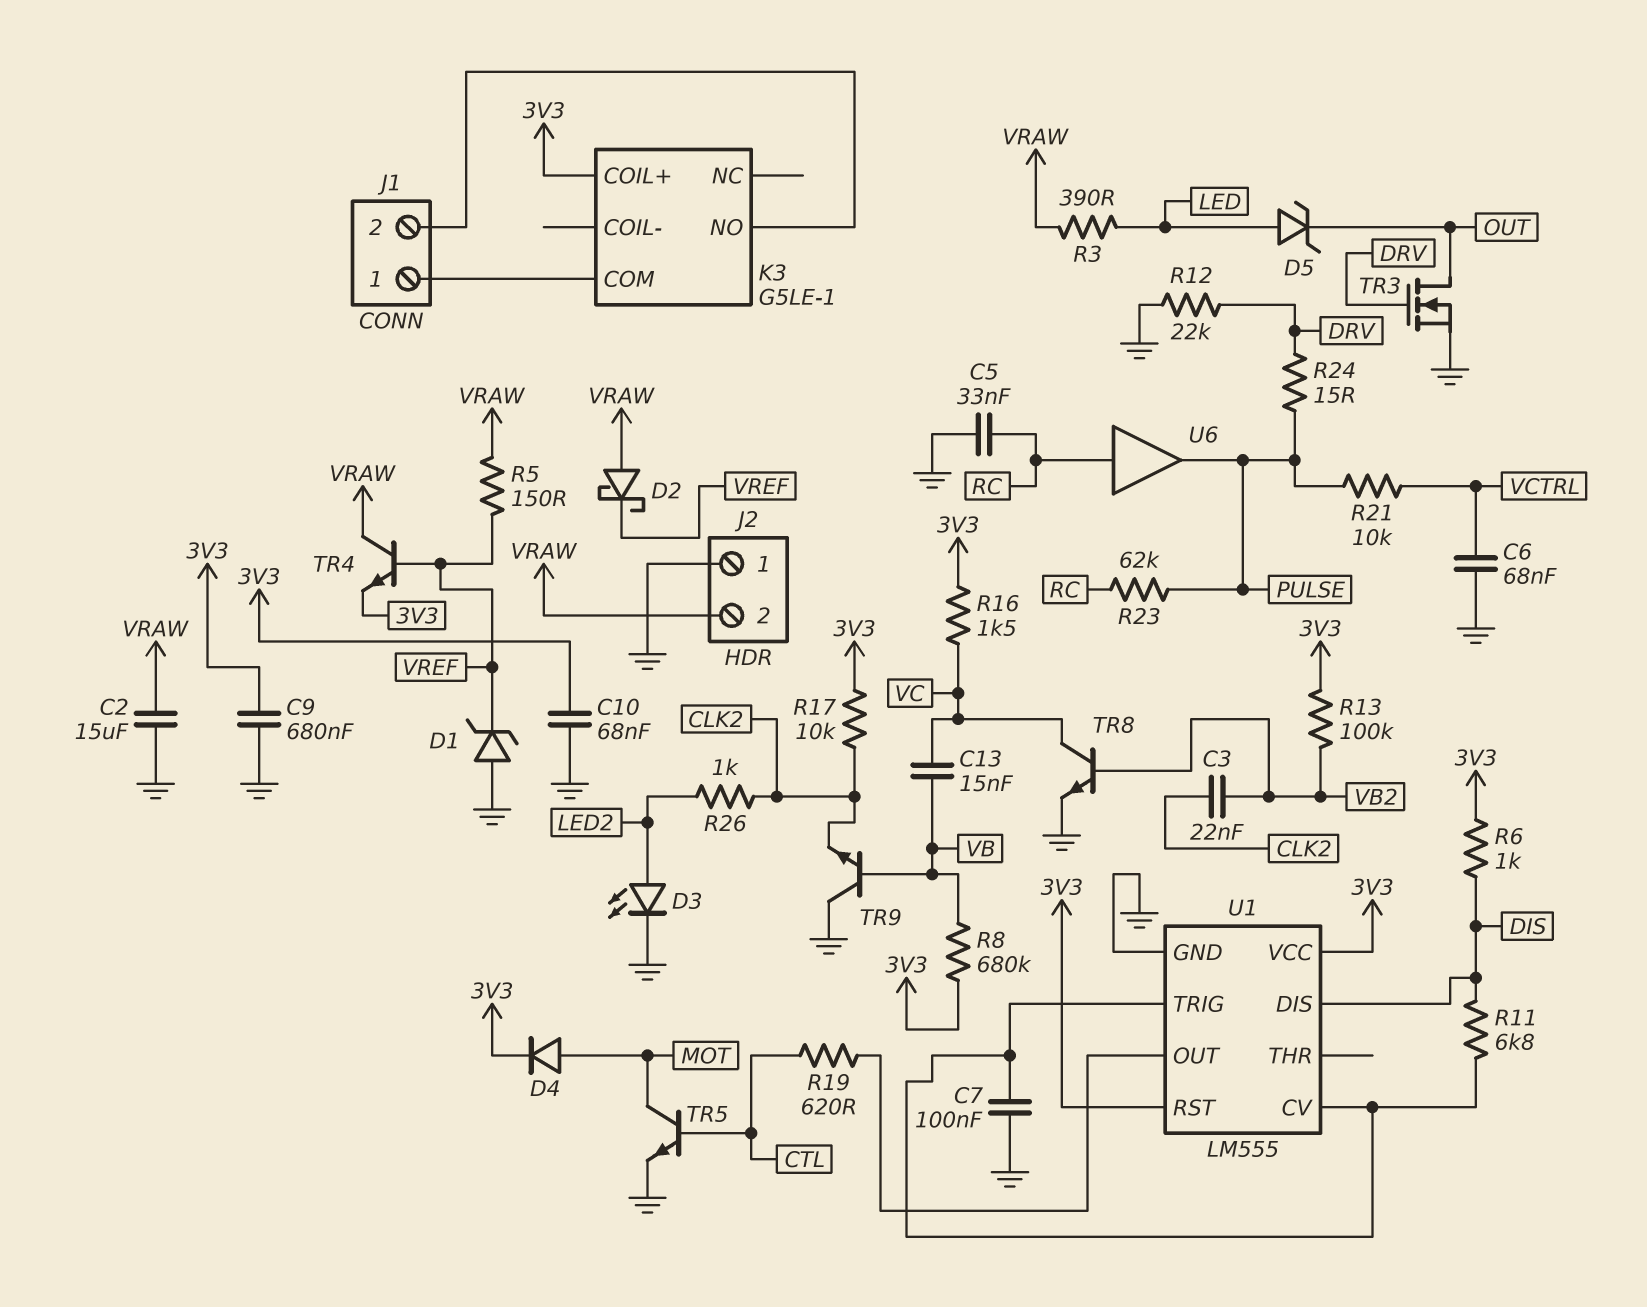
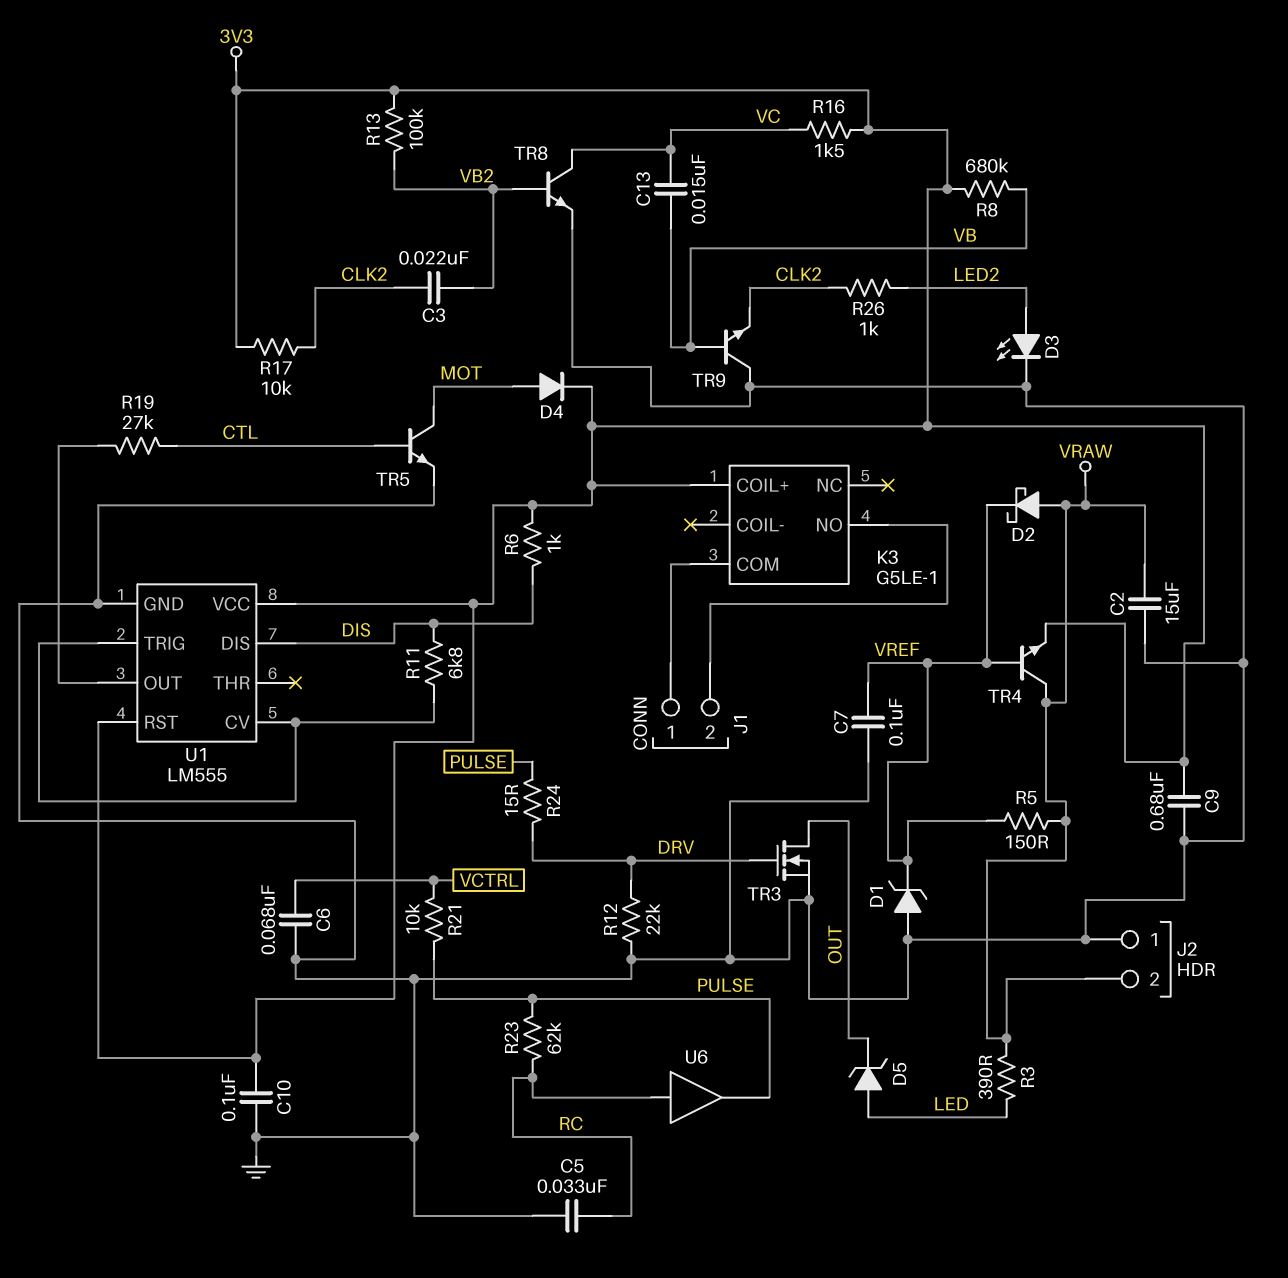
C7: 100nF (GND, U1/CV) -> 100nF (GND, VREF)
C10: 68nF (3V3, GND) -> 100nF (3V3, GND)
R19: 620 (CTL, U1/OUT) -> 27k (CTL, U1/OUT)

